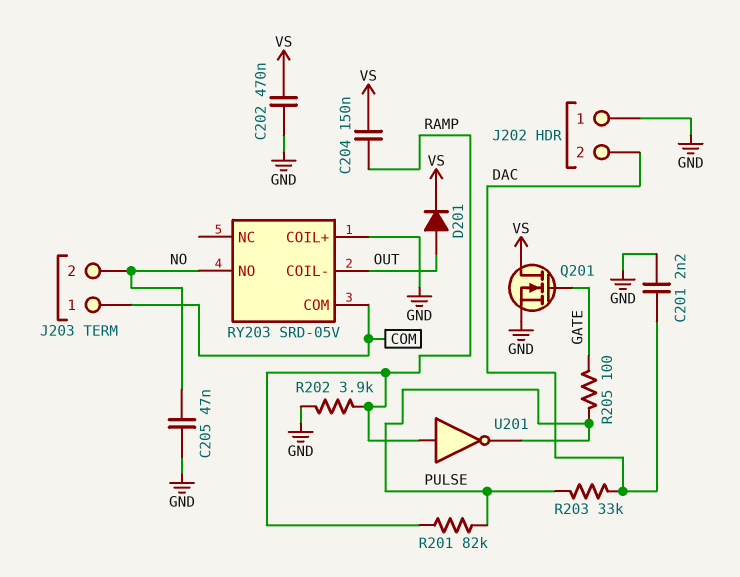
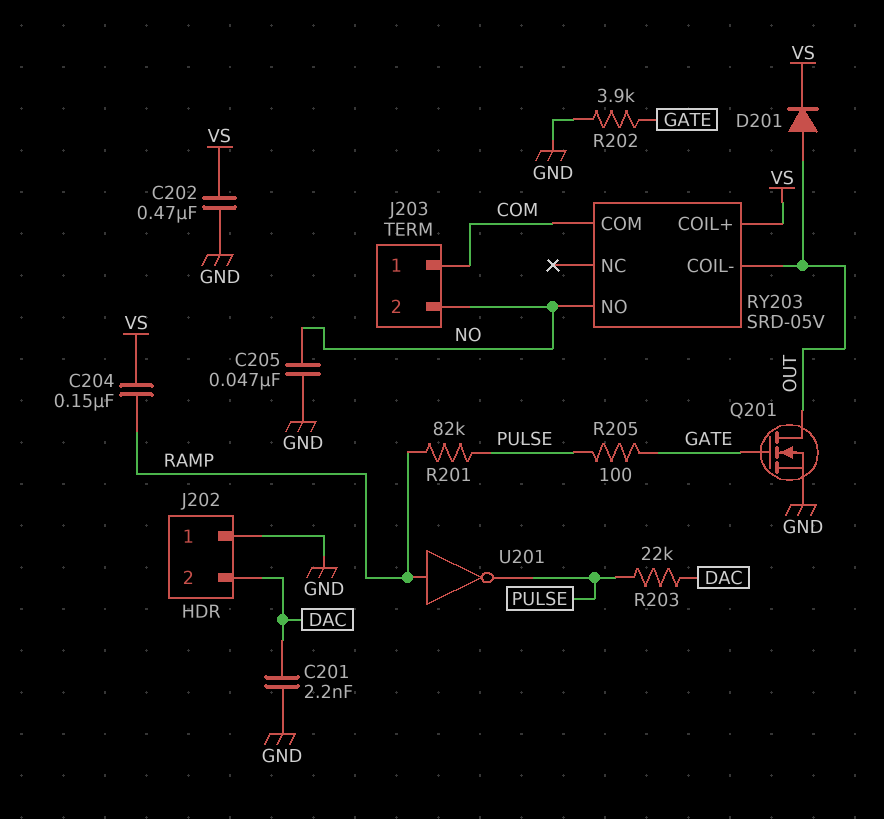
Q201: NMOS (G GATE, D VS, S GND) -> NMOS (G GATE, D OUT, S GND)
R202: 3.9k (GND, RAMP) -> 3.9k (GATE, GND)
R203: 33k (DAC, PULSE) -> 22k (DAC, PULSE)
RY203 pin COIL+: GND -> VS

